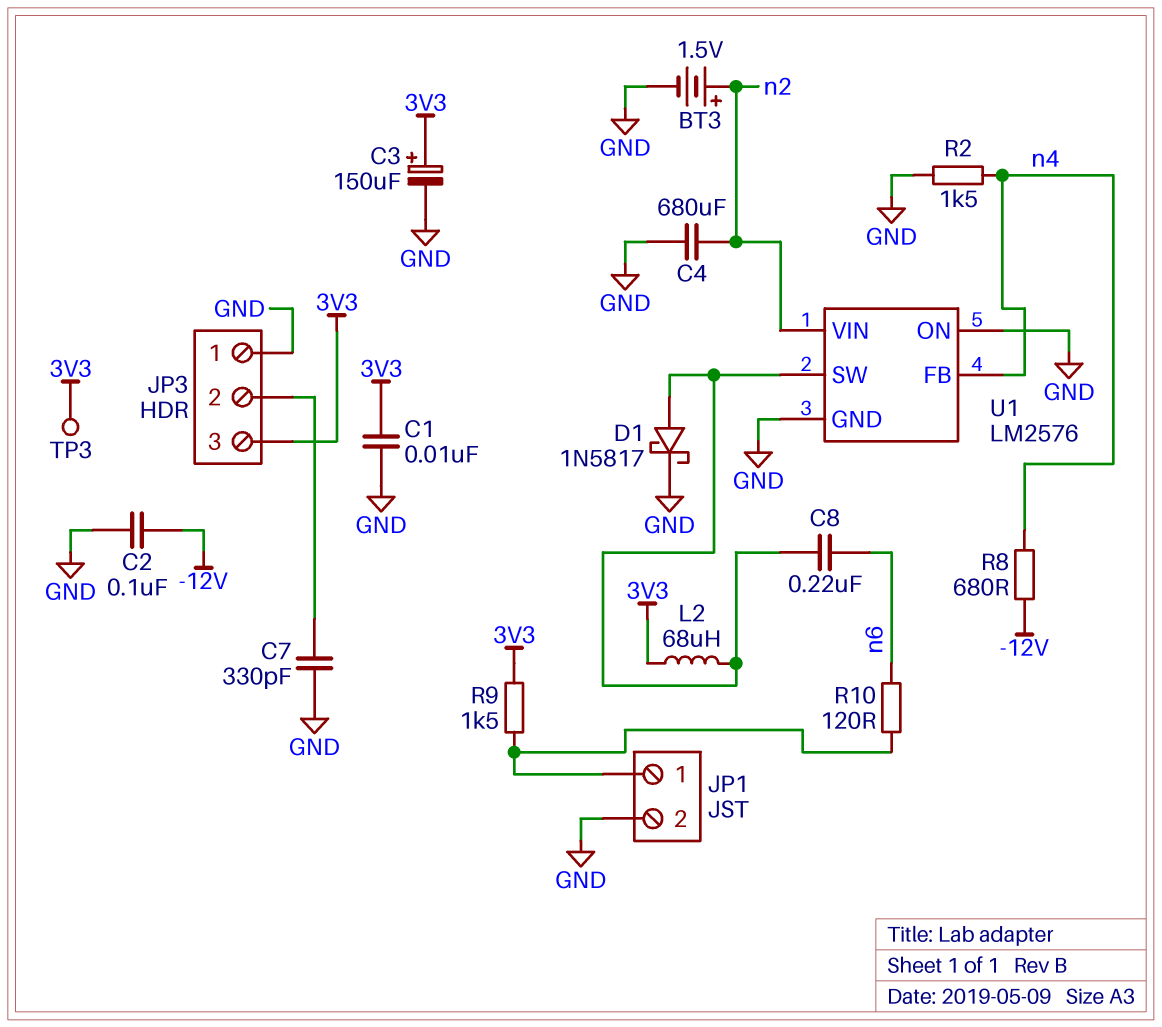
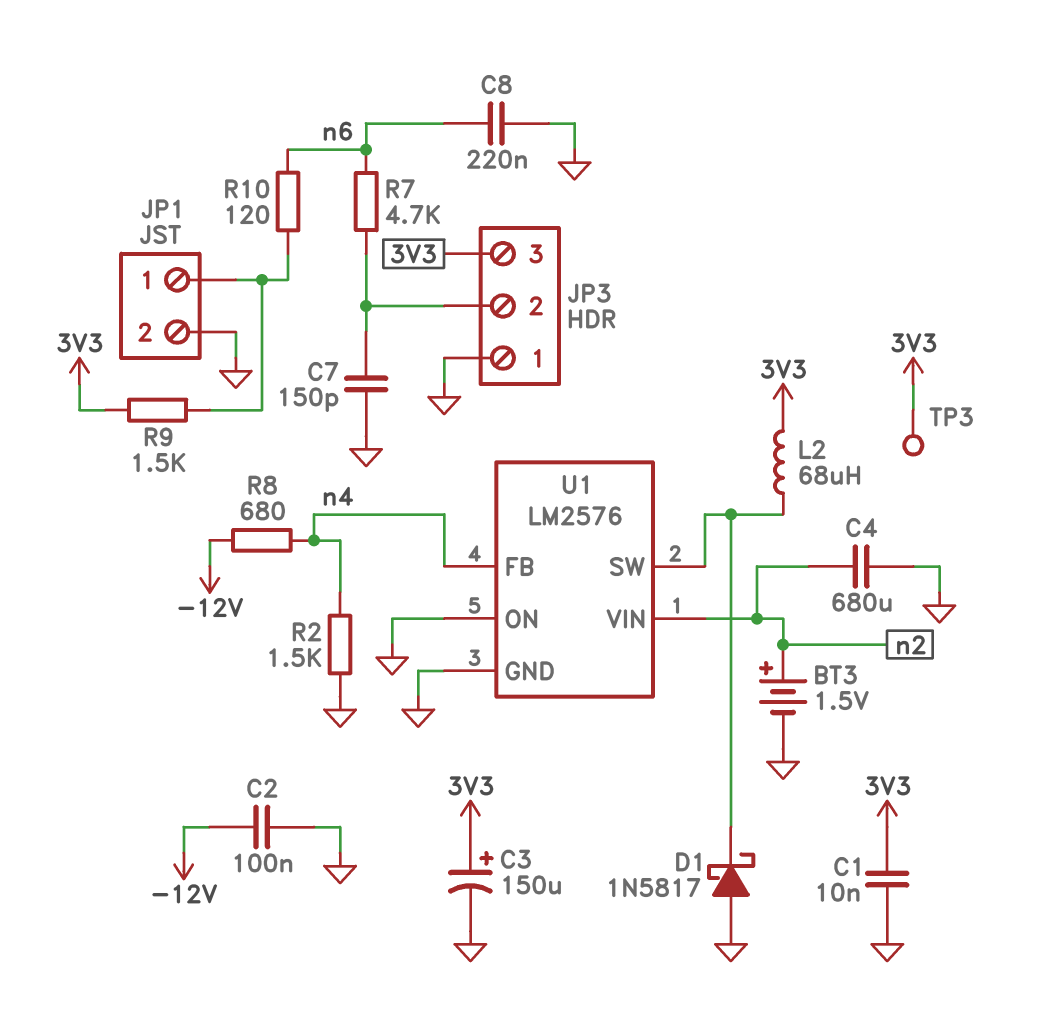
C7: 330pF (GND, JP3/2) -> 150pF (GND, JP3/2)
C8: 220nF (U1/SW, n6) -> 220nF (GND, n6)
D1: schottky 1N5817 (A U1/SW, K GND) -> schottky 1N5817 (A GND, K U1/SW)
R7: none -> 4.7k (JP3/2, n6)

